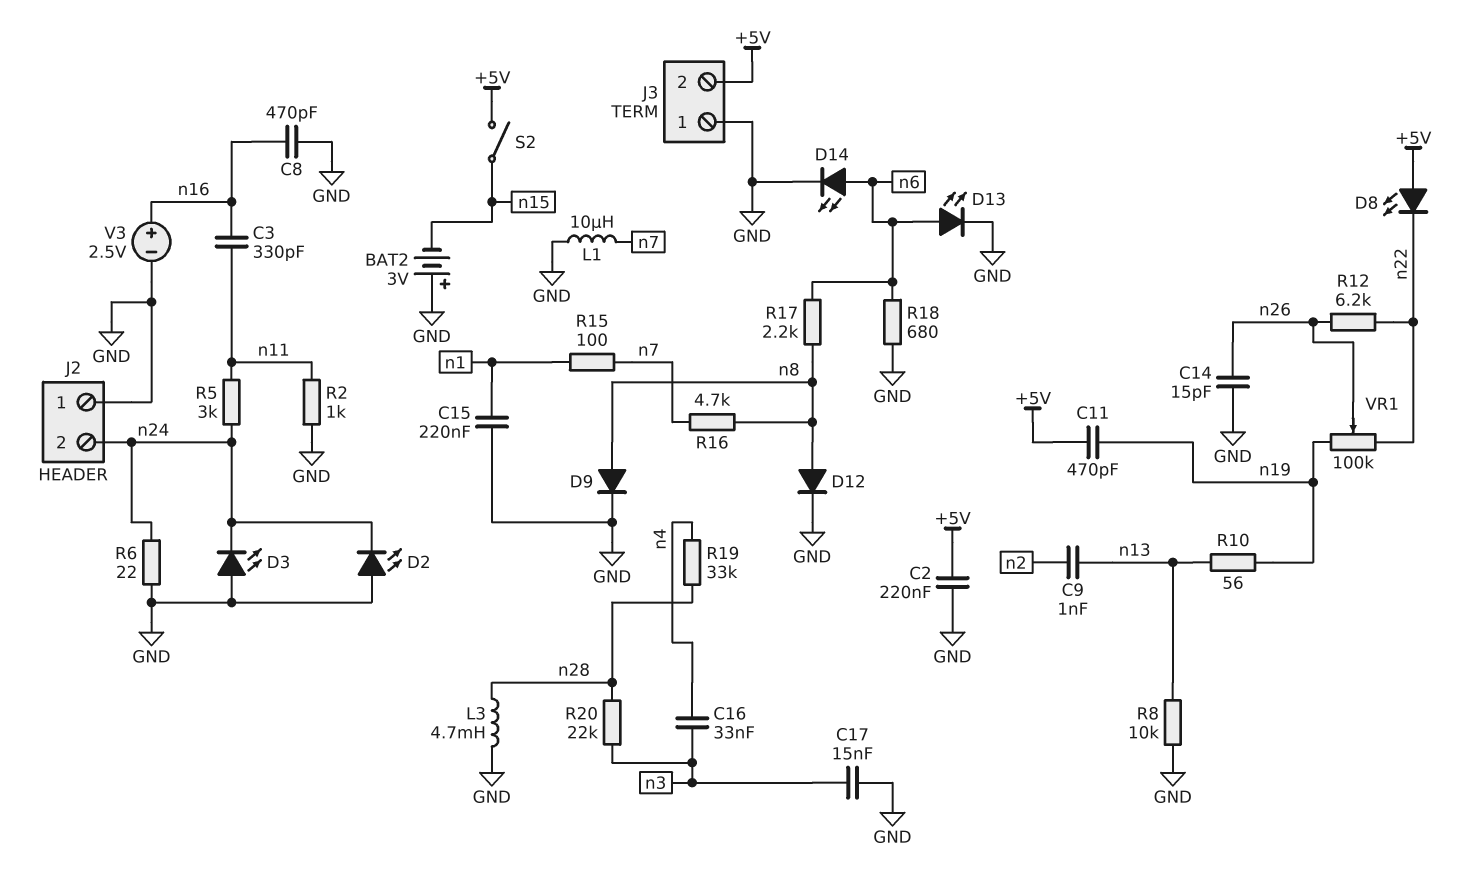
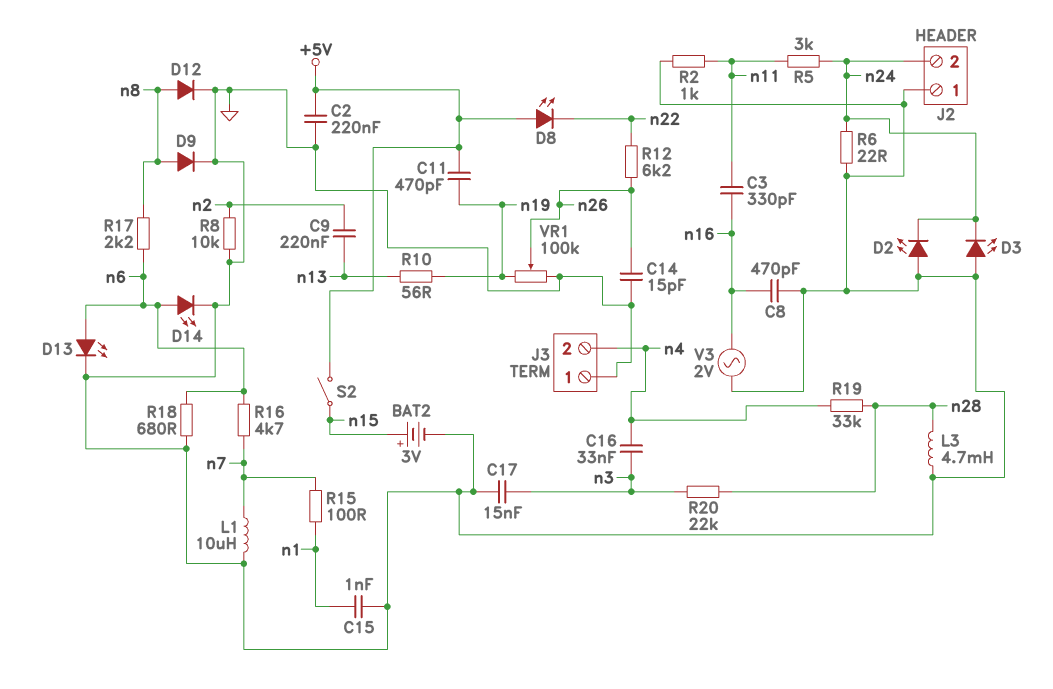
BAT2: 3V (plus GND, minus n15) -> 3V (plus n15, minus GND)
C9: 1nF (n2, n13) -> 220nF (n2, n13)
C15: 220nF (GND, n1) -> 1nF (GND, n1)
J3 pin 2: +5V -> n4
R8: 10k (GND, n13) -> 10k (GND, n2)
R16: 4.7k (n7, n8) -> 4.7k (n6, n7)
V3: 2.5V (plus n16, minus GND) -> AC 2V (GND, n16)
VR1: 100k (n19, n22, wiper n26) -> 100k (GND, n19, wiper n26)

